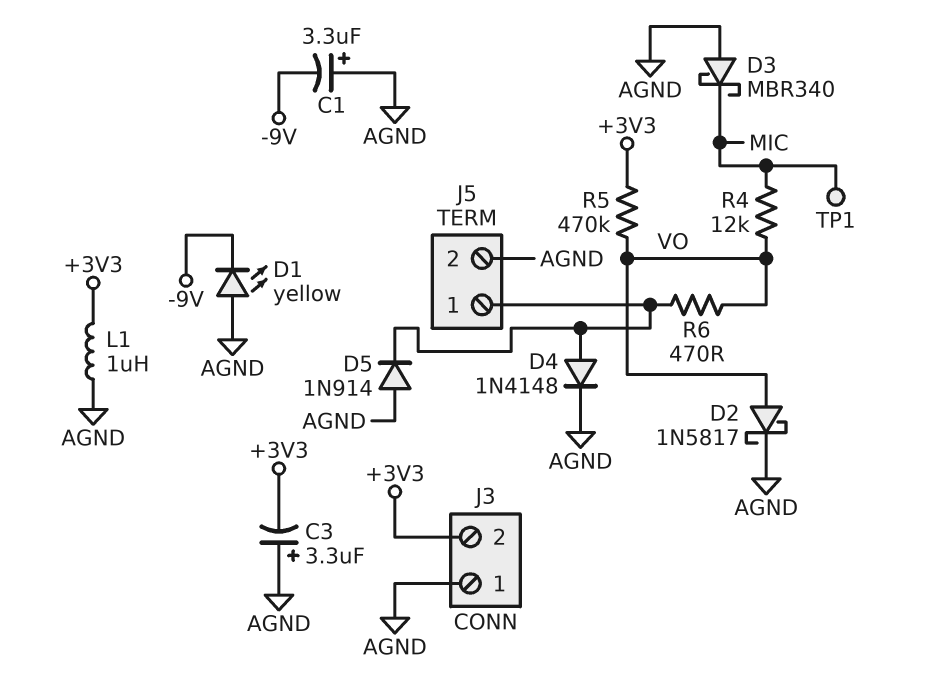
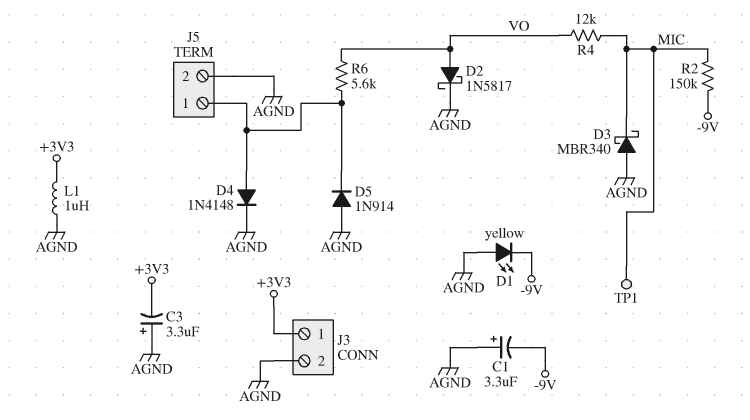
J3 pin 1: AGND -> +3V3
J3 pin 2: +3V3 -> AGND
R2: none -> 150k (-9V, MIC)
R5: 470k (+3V3, VO) -> none
R6: 470 (J5/1, VO) -> 5.6k (J5/1, VO)

